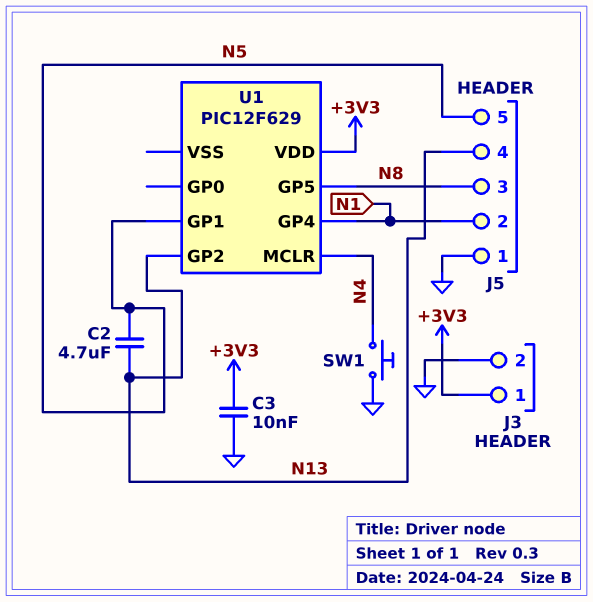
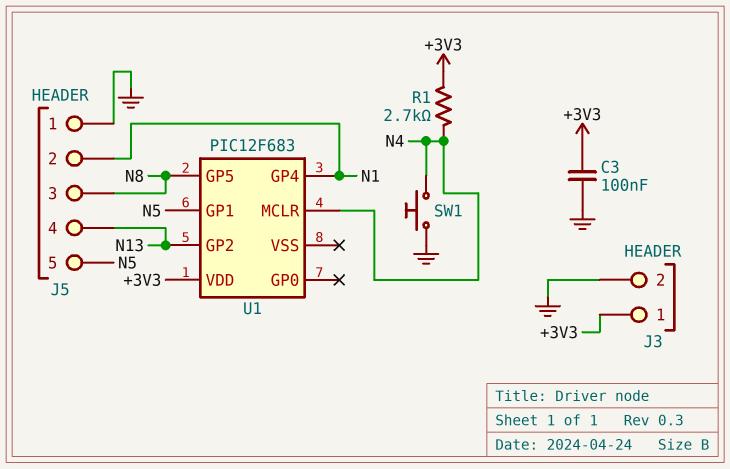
C2: 4.7uF (N5, N13) -> none
C3: 10nF (+3V3, GND) -> 100nF (+3V3, GND)
R1: none -> 2.7k (+3V3, N4)
U1: PIC12F629 -> PIC12F683

